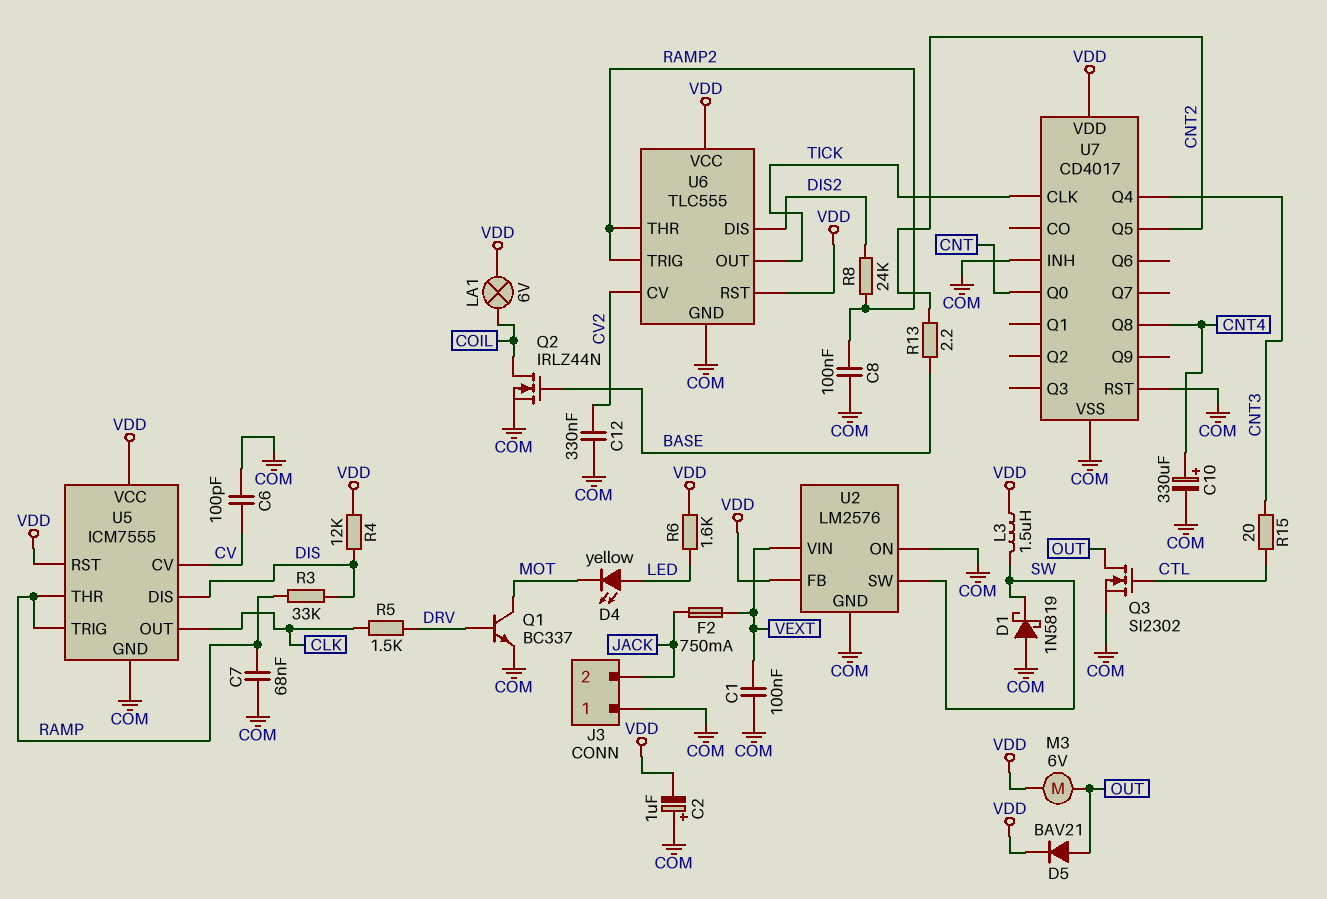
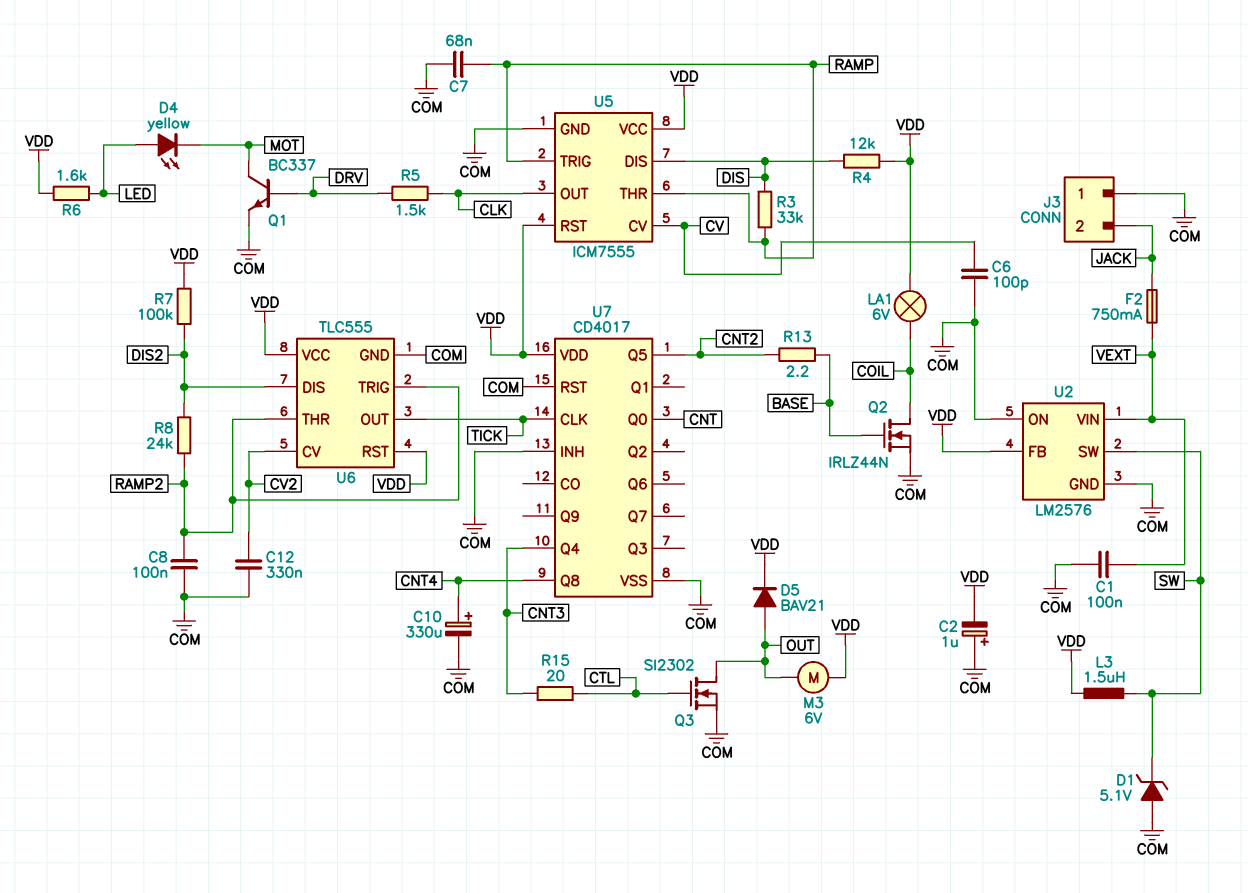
D1: schottky 1N5819 (A COM, K SW) -> zener 5.1V (A COM, K SW)
R7: none -> 100k (DIS2, VDD)

